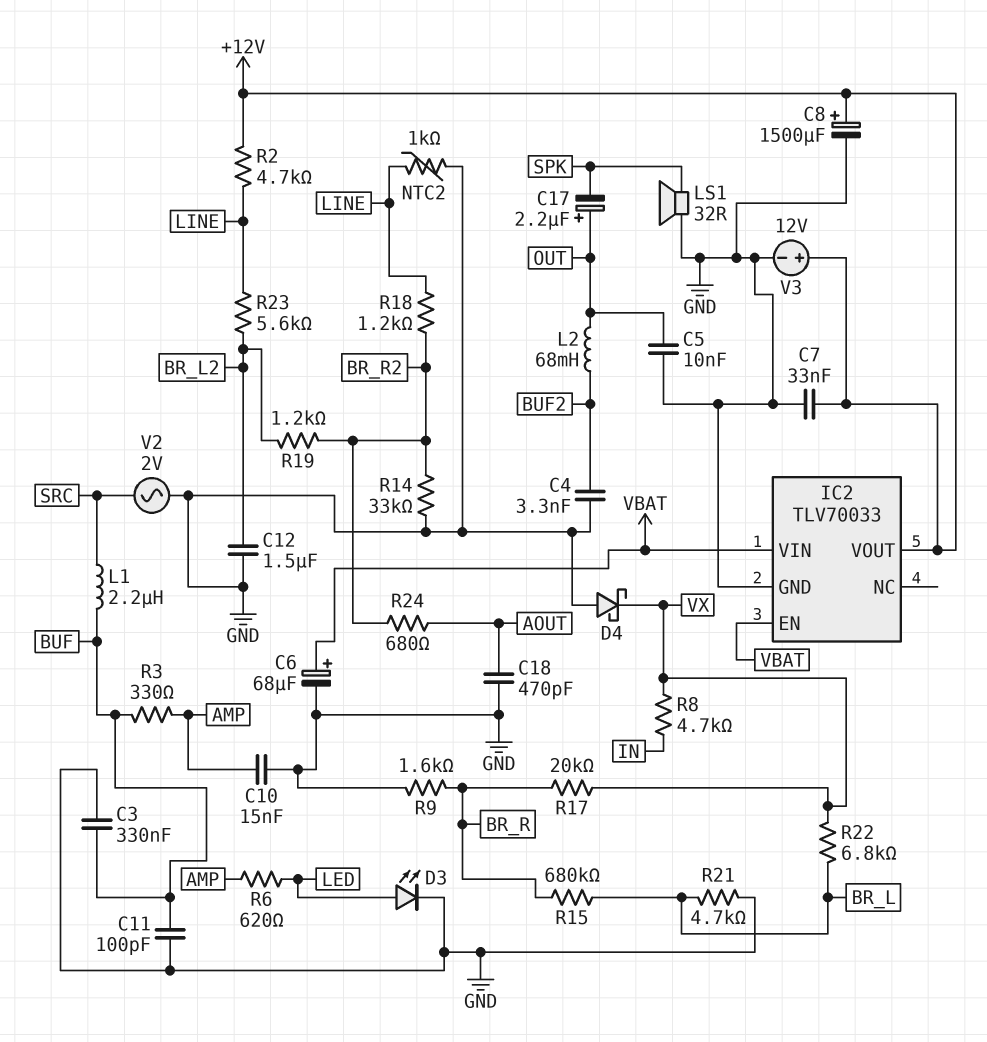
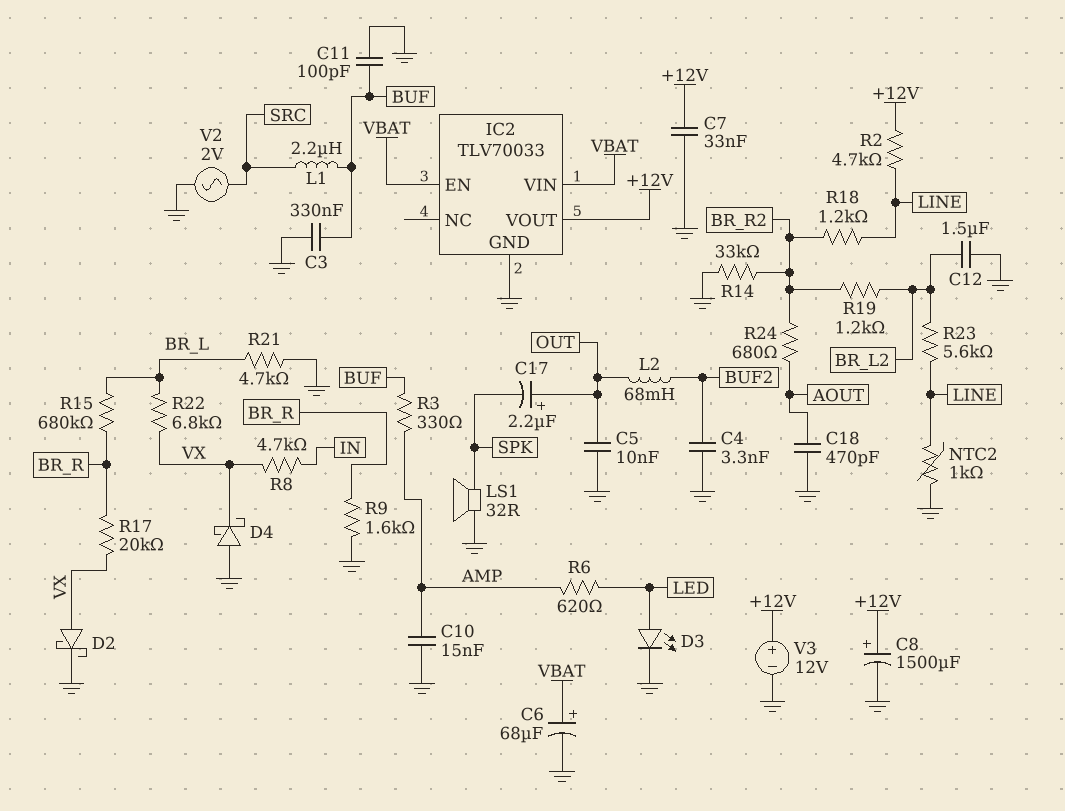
D2: none -> schottky (A VX, K GND)

